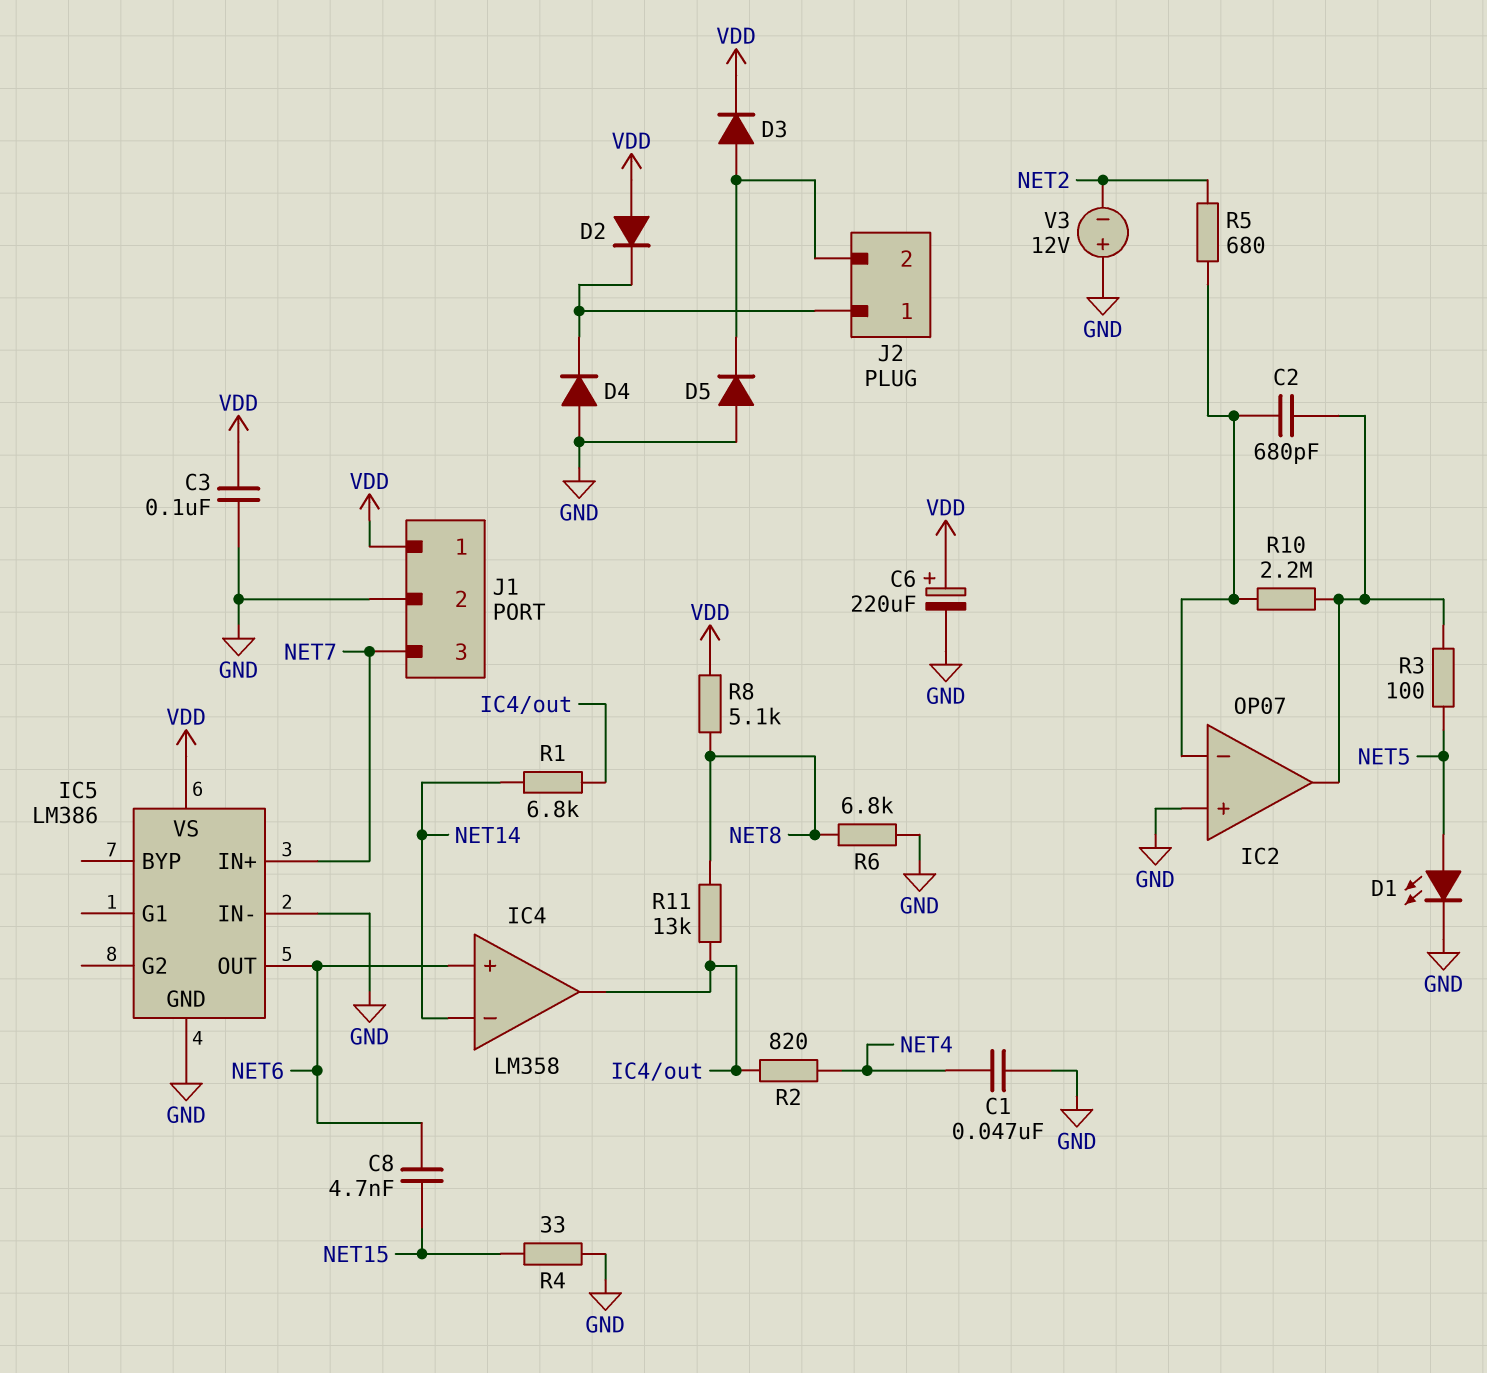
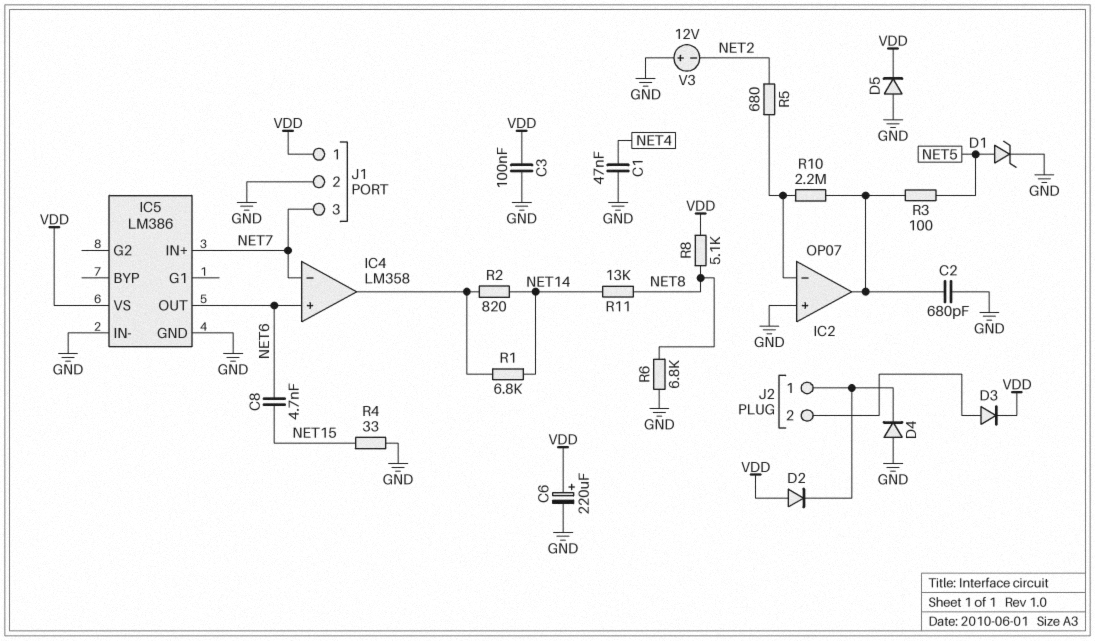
C2: 680pF (IC2/in-, IC2/out) -> 680pF (GND, IC2/out)
D1: LED (A NET5, K GND) -> zener (A NET5, K GND)
D5: diode (A GND, K J2/2) -> diode (A GND, K VDD)
IC4 pin in-: NET14 -> NET7
R2: 820 (IC4/out, NET4) -> 820 (IC4/out, NET14)
R11: 13k (IC4/out, NET8) -> 13k (NET8, NET14)

